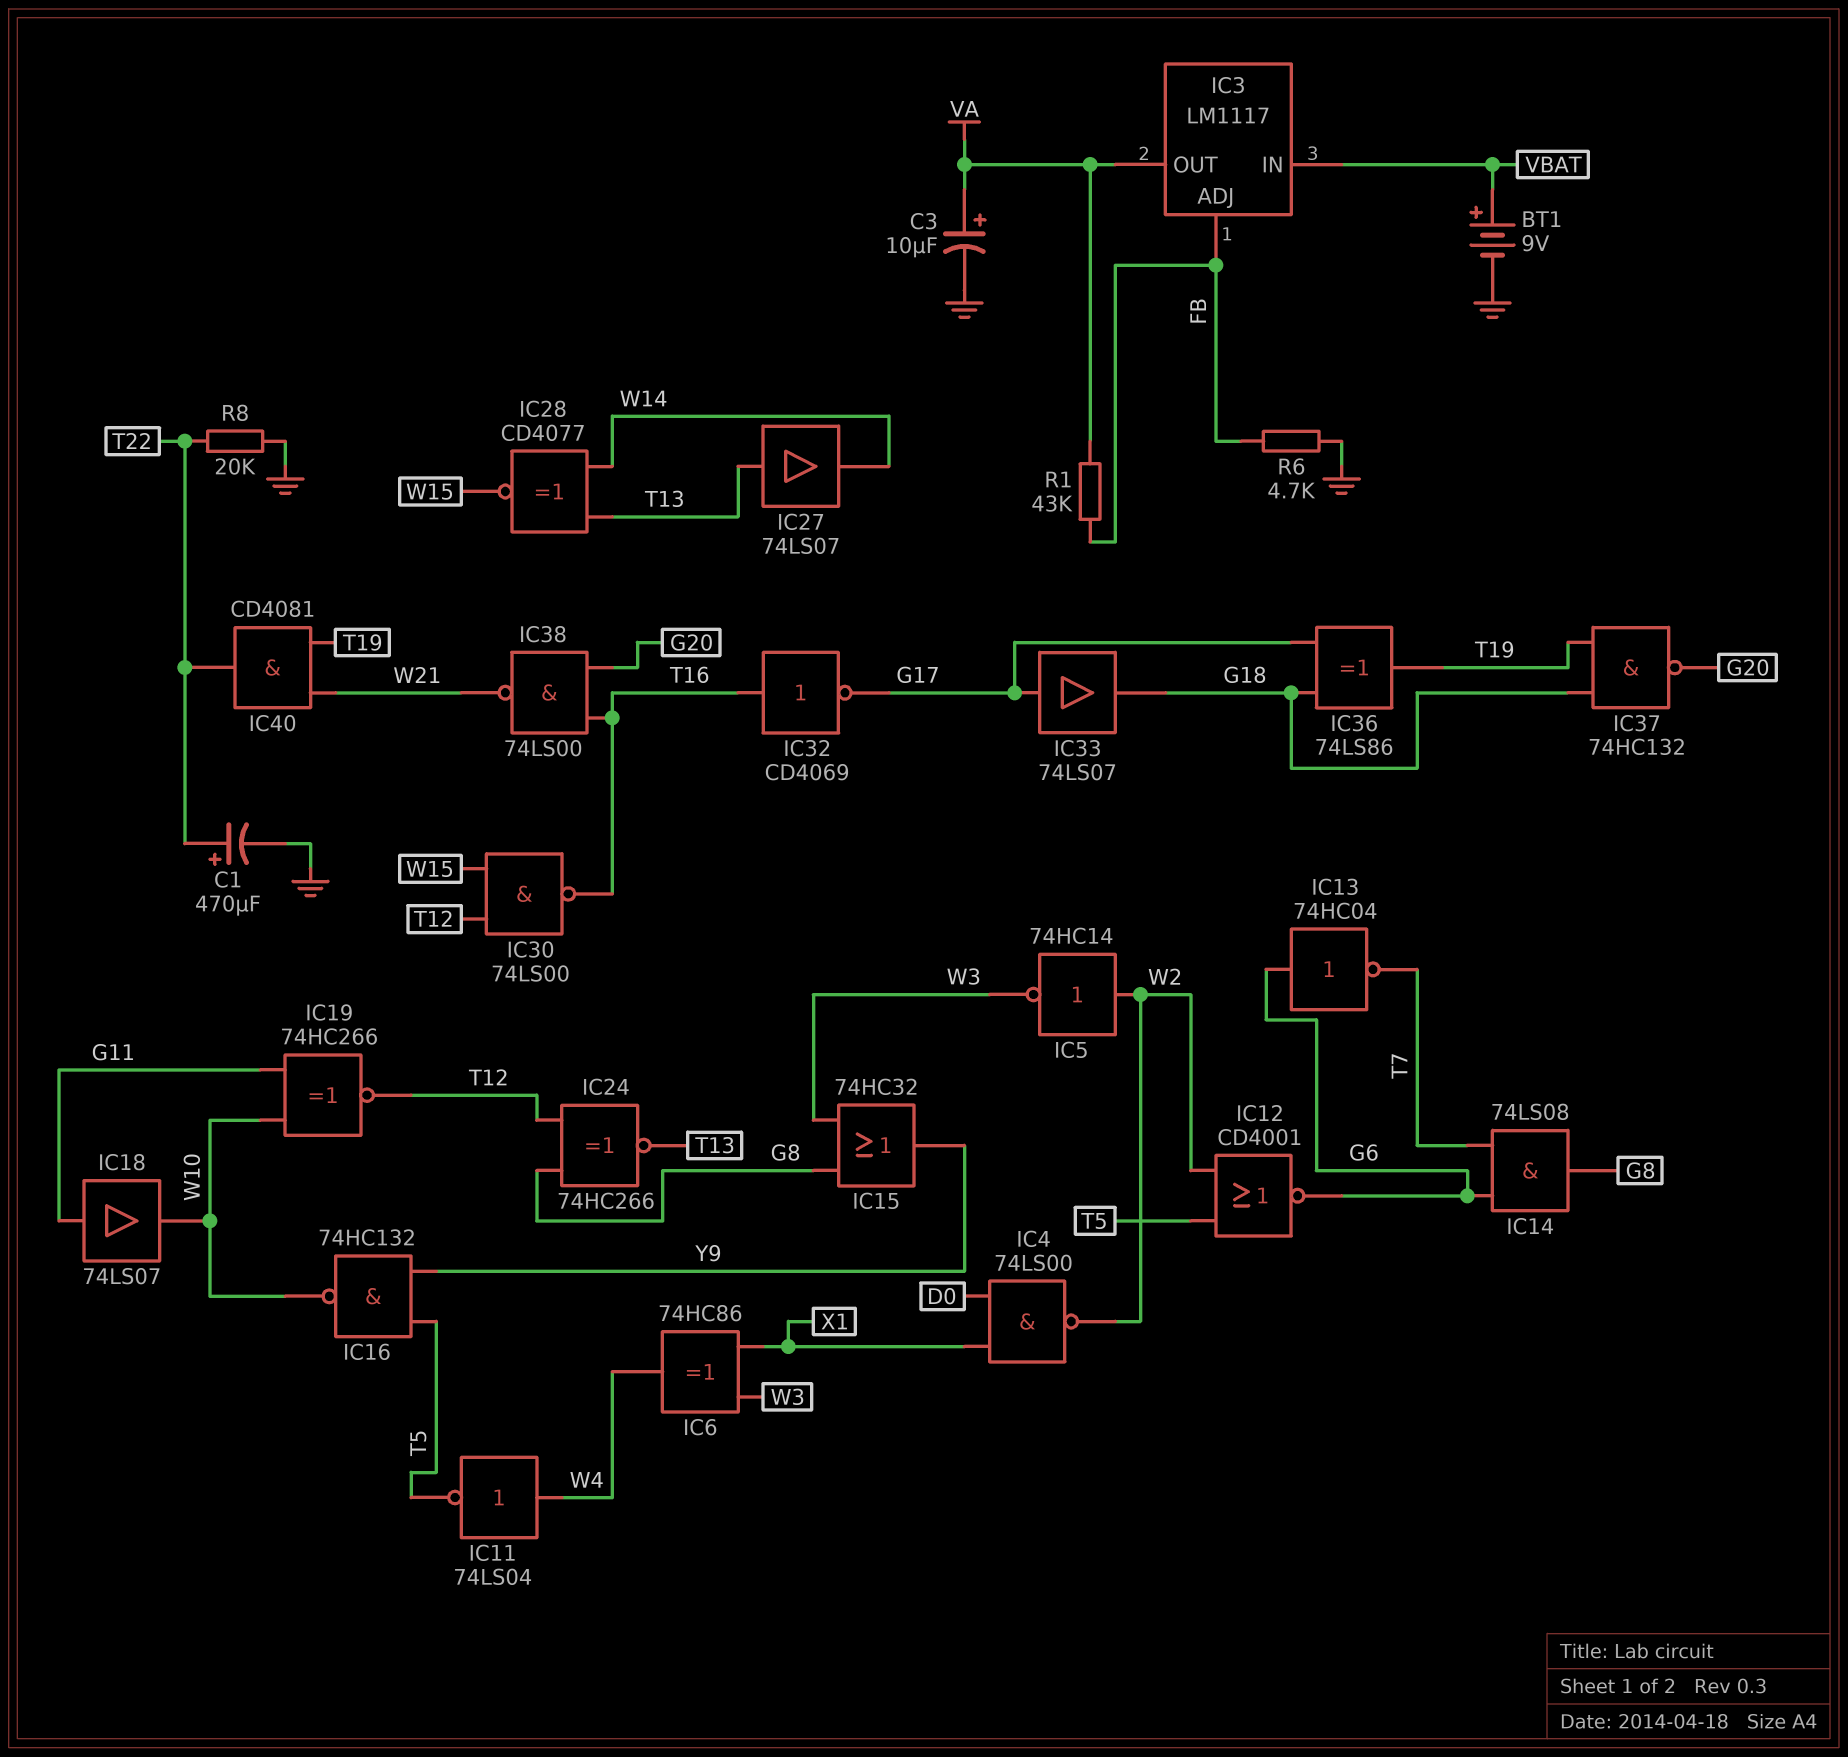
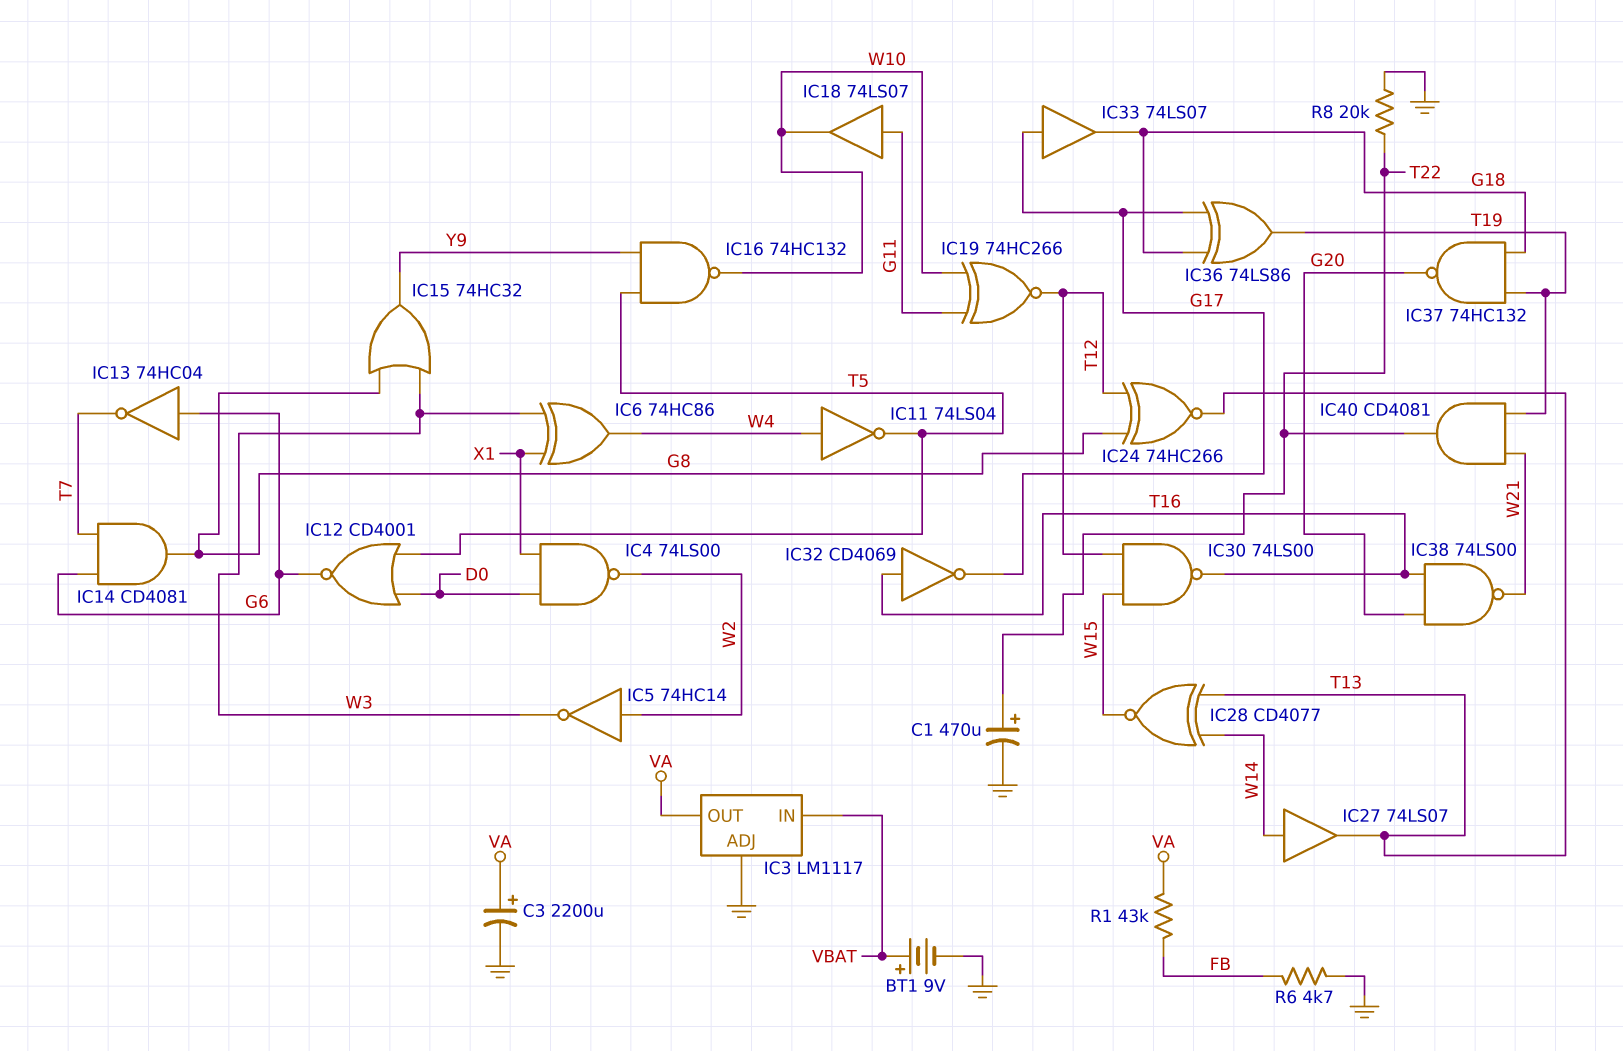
C3: 10uF (plus VA, minus GND) -> 2200uF (plus VA, minus GND)
IC3 pin ADJ: FB -> GND
IC12: NOR CD4001 (in T5, in W2, out G6) -> NOR CD4001 (in D0, in T5, out G6)
IC14: AND 74LS08 (in G6, in T7, out G8) -> AND CD4081 (in G6, in T7, out G8)
IC27: buffer 74LS07 (in T13, out W14) -> buffer 74LS07 (in W14, out T13)

